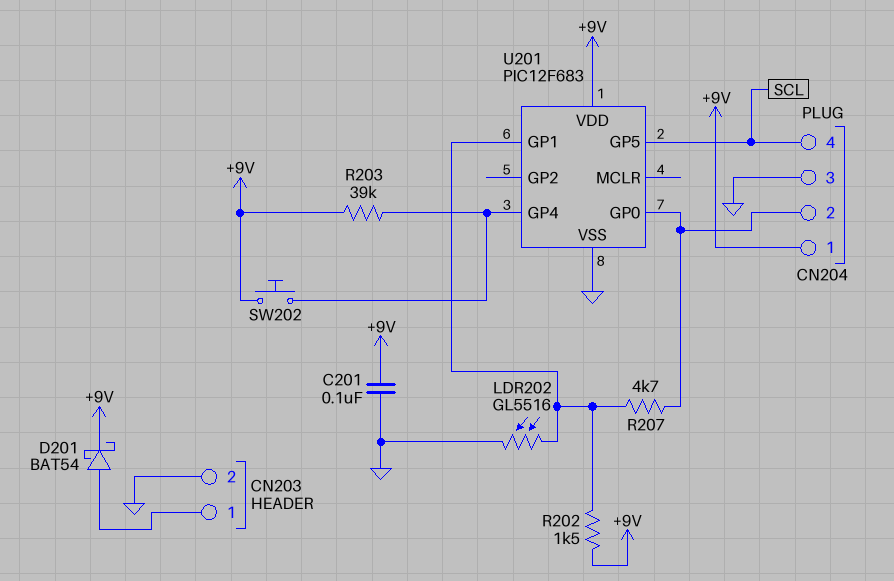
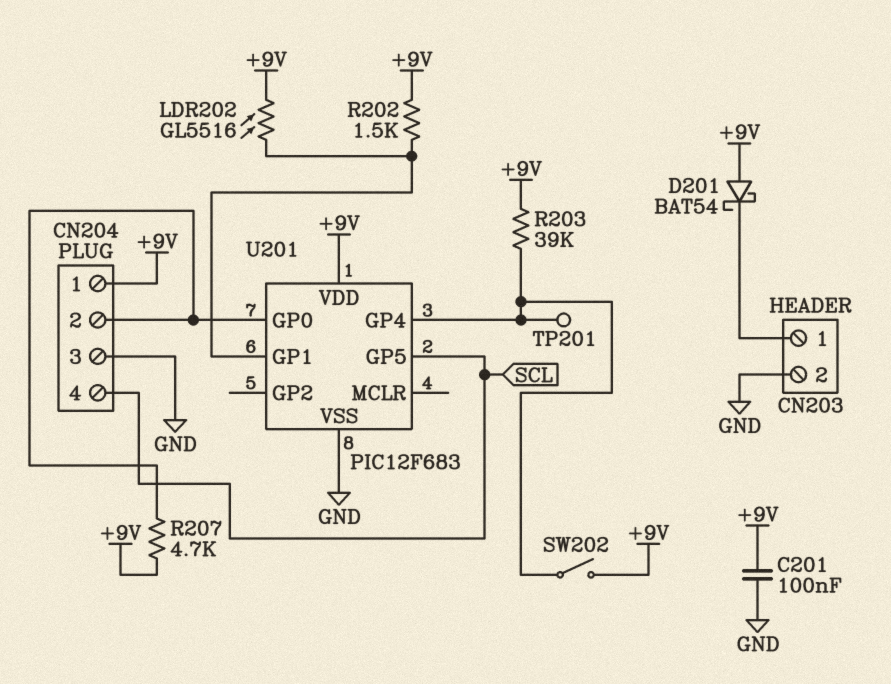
D201: schottky BAT54 (A CN203/1, K +9V) -> schottky BAT54 (A +9V, K CN203/1)
LDR202: GL5516 (GND, U201/GP1) -> GL5516 (+9V, U201/GP1)
R207: 4.7k (CN204/2, U201/GP1) -> 4.7k (+9V, CN204/2)
SW202: button (+9V, U201/GP4) -> switch (+9V, U201/GP4)
TP201: none -> test point (U201/GP4)

